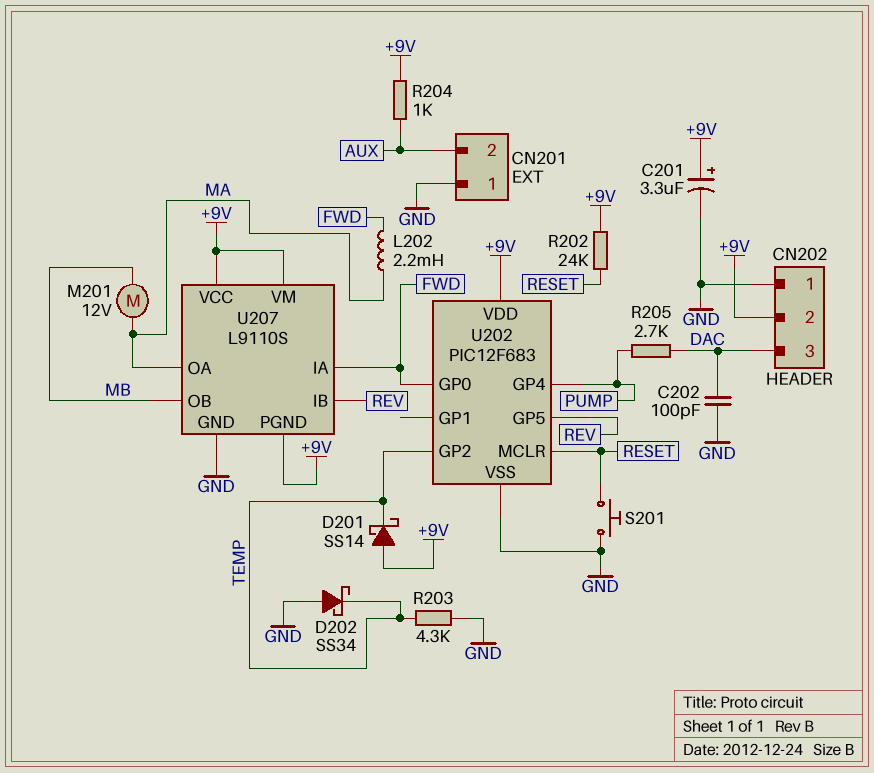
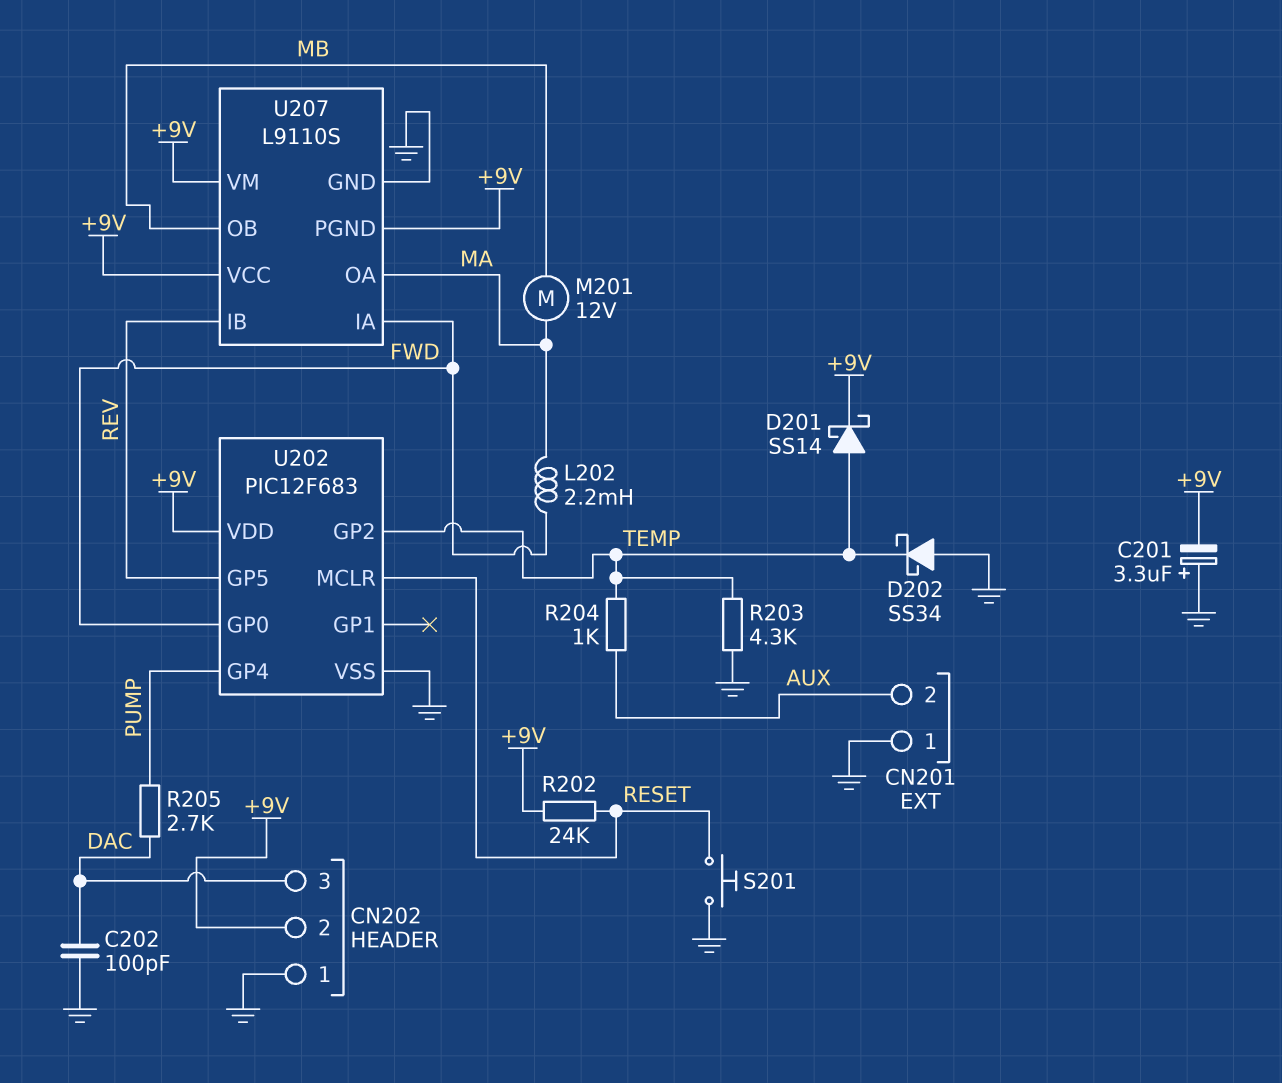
C201: 3.3uF (plus +9V, minus GND) -> 3.3uF (plus GND, minus +9V)
D201: schottky SS14 (A +9V, K TEMP) -> schottky SS14 (A TEMP, K +9V)
R204: 1k (+9V, AUX) -> 1k (AUX, TEMP)

